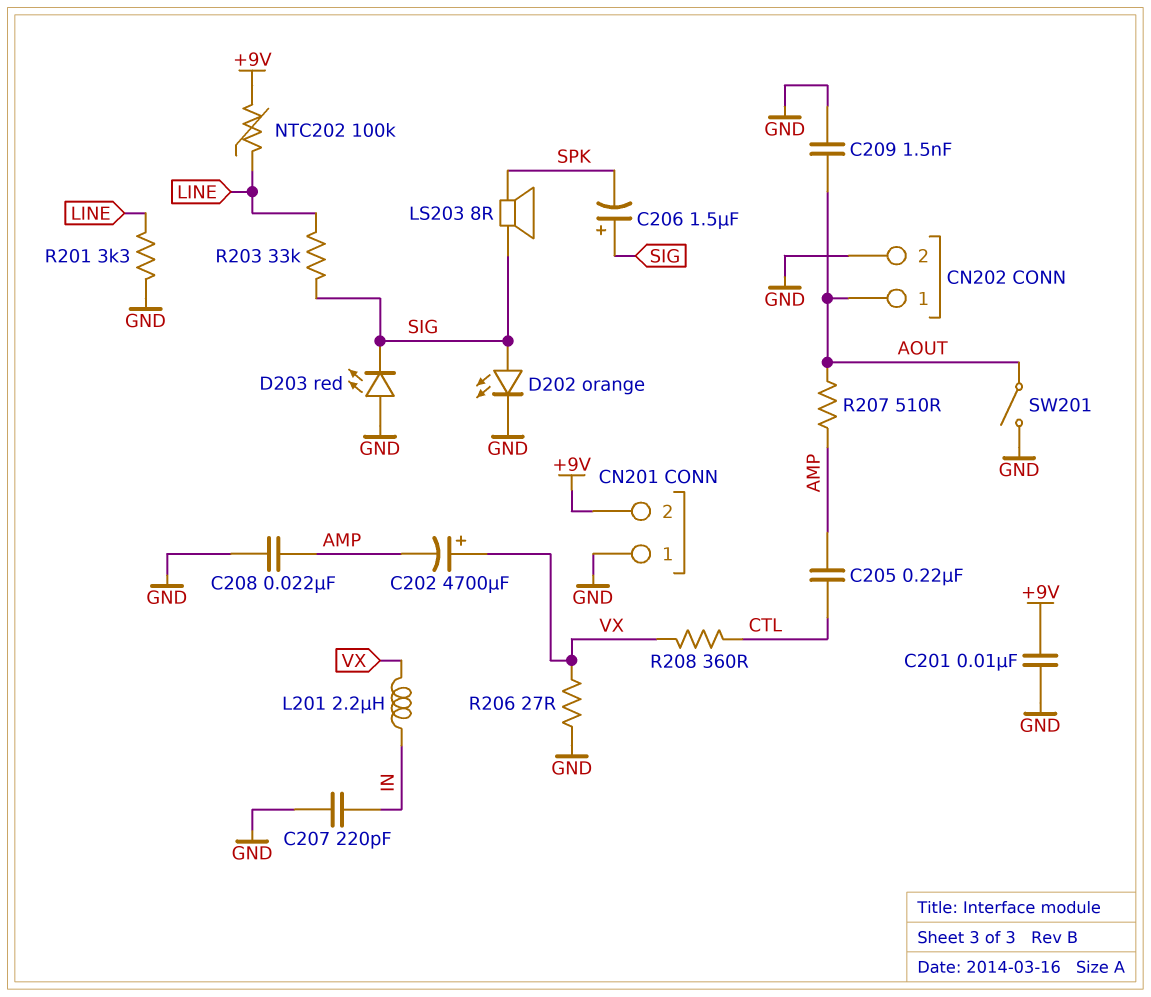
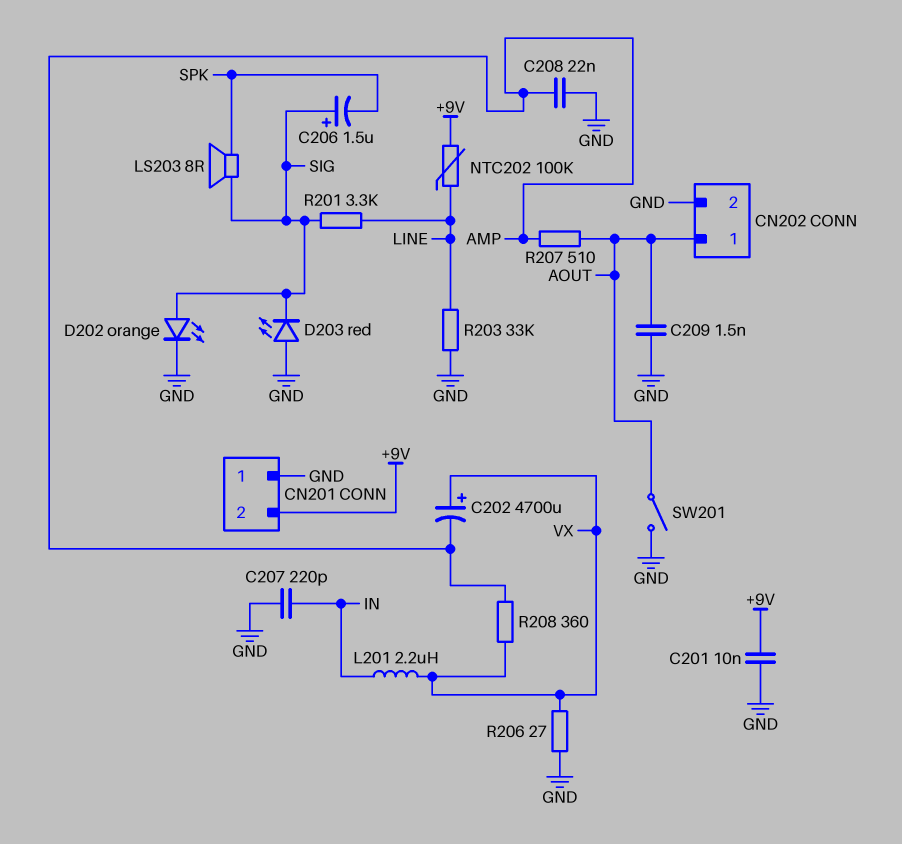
C205: 220nF (AMP, CTL) -> none
R201: 3.3k (GND, LINE) -> 3.3k (LINE, SIG)
R203: 33k (LINE, SIG) -> 33k (GND, LINE)
R208: 360 (CTL, VX) -> 360 (AMP, VX)

